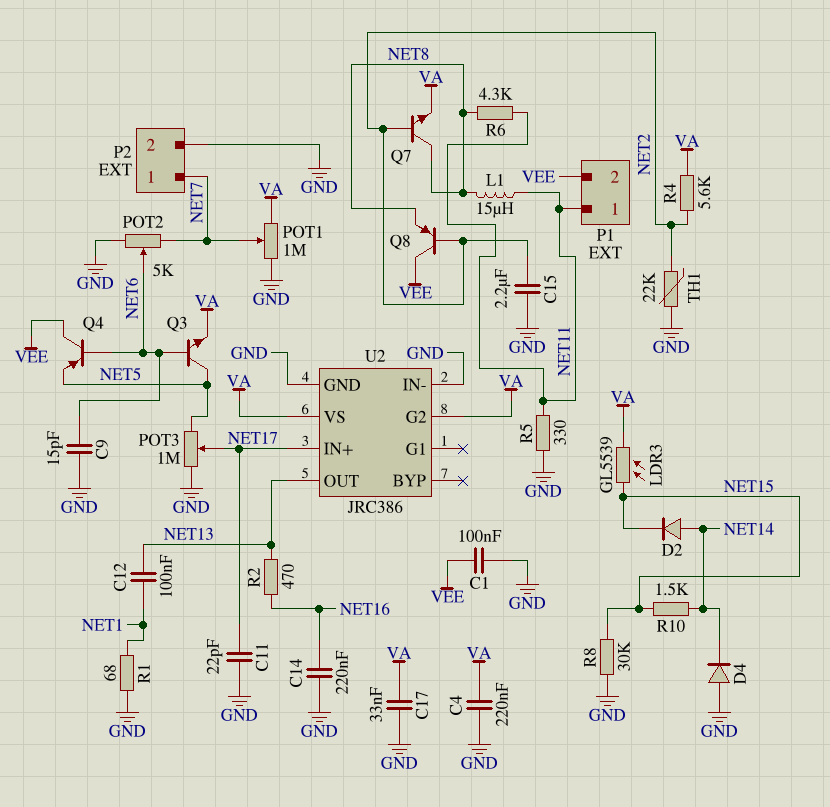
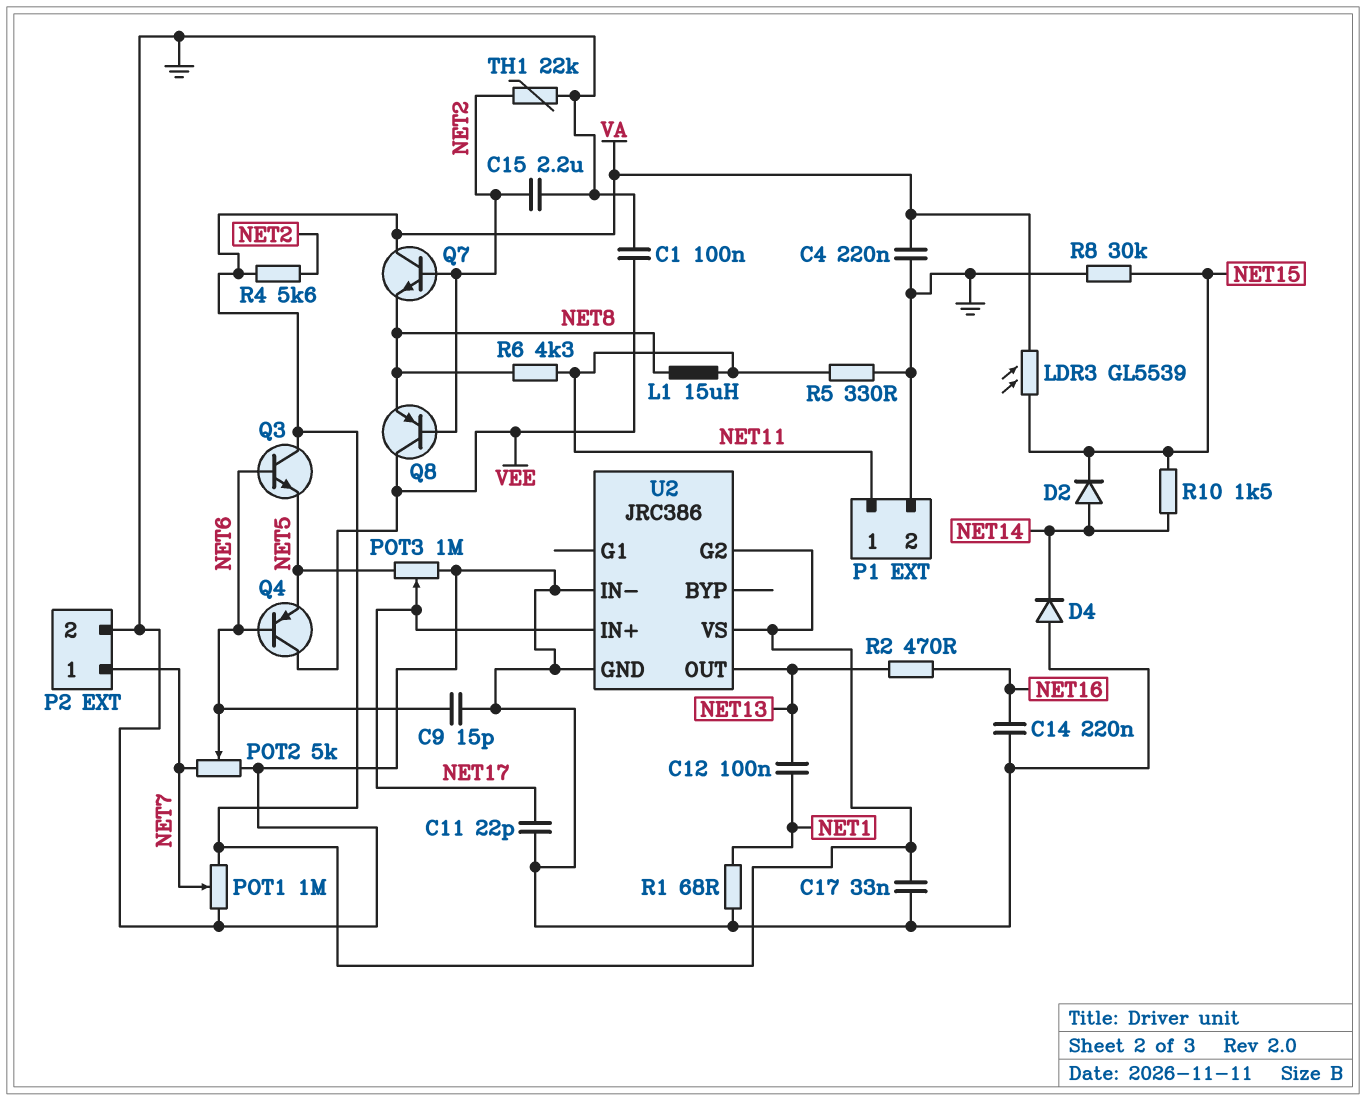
P1 pin 2: VEE -> GND
Q3: NPN (B NET6, C NET5, E VA) -> NPN (B NET6, C VA, E NET5)
Q7: NPN (B NET2, C NET8, E VA) -> NPN (B NET2, C VA, E NET8)

